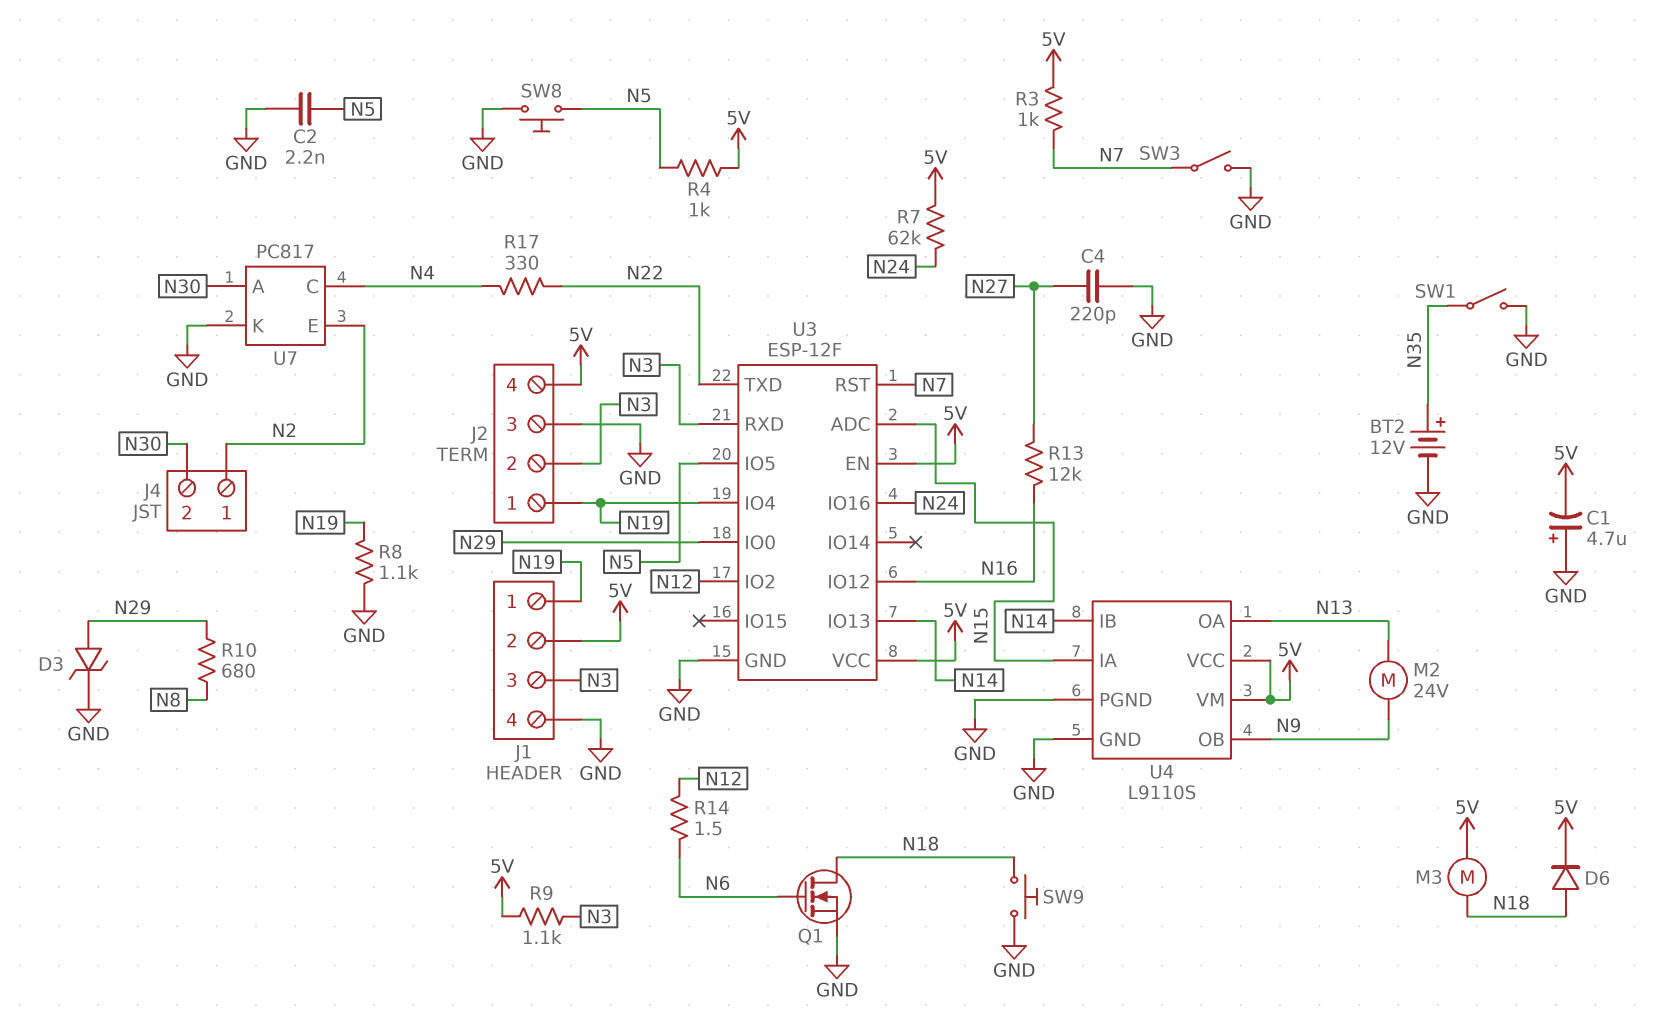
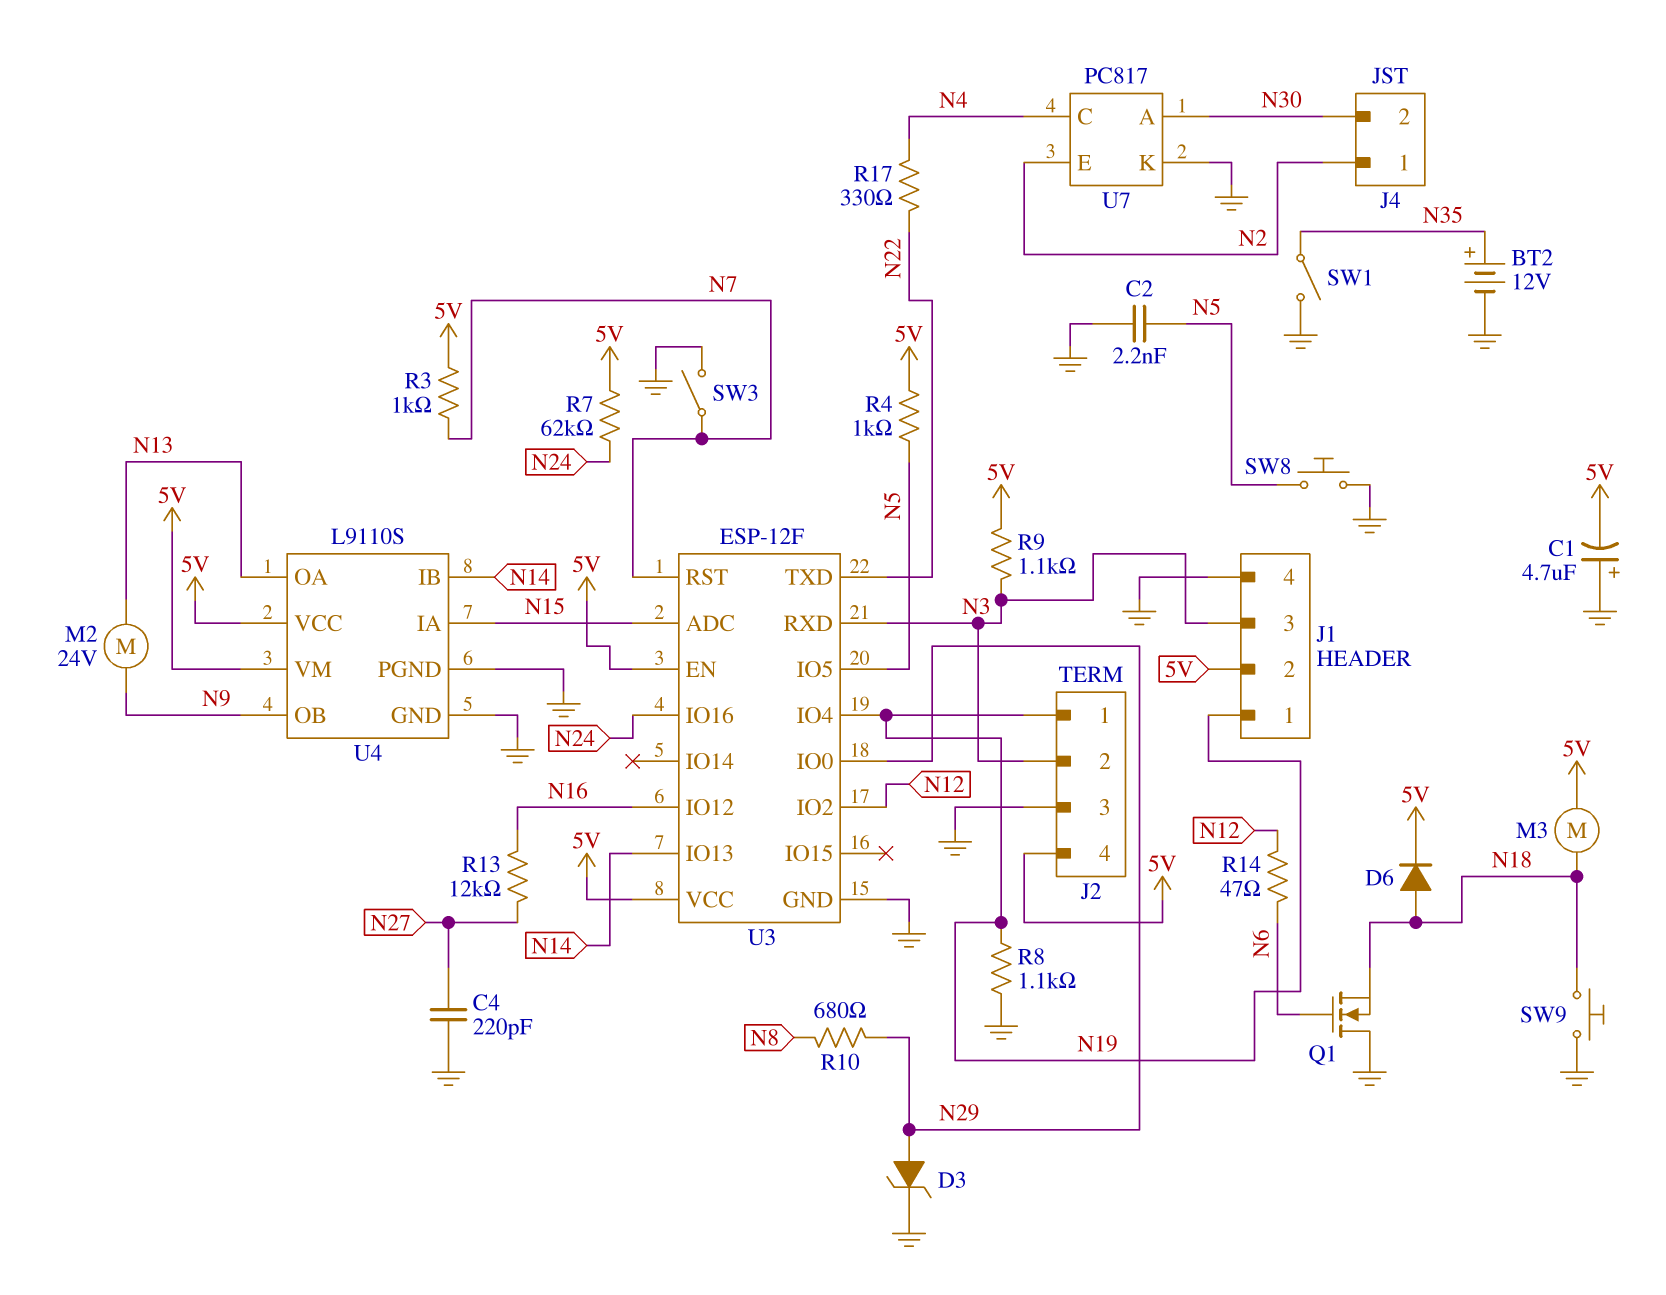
Q1: NMOS (G N6, D N18, S GND) -> NMOS (G N6, D GND, S N18)
R14: 1.5 (N6, N12) -> 47 (N6, N12)

